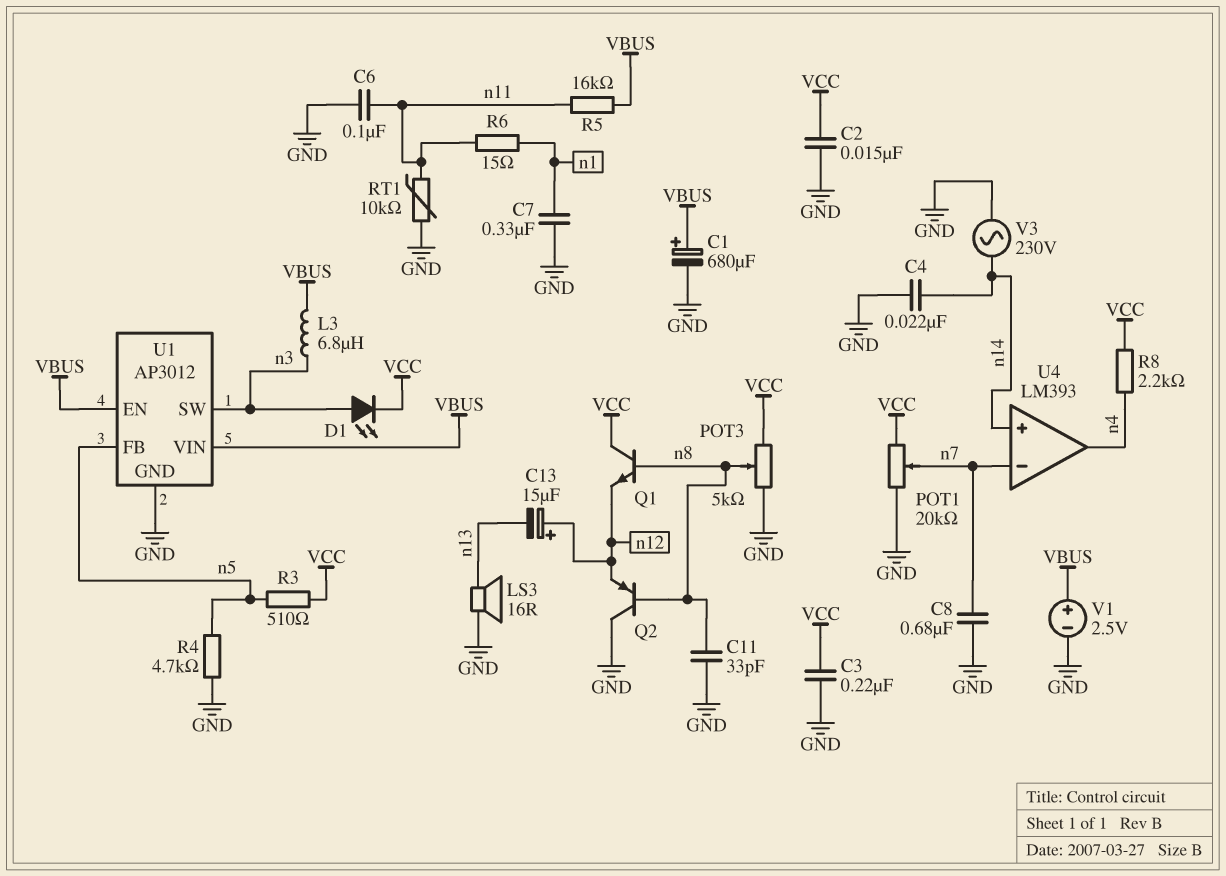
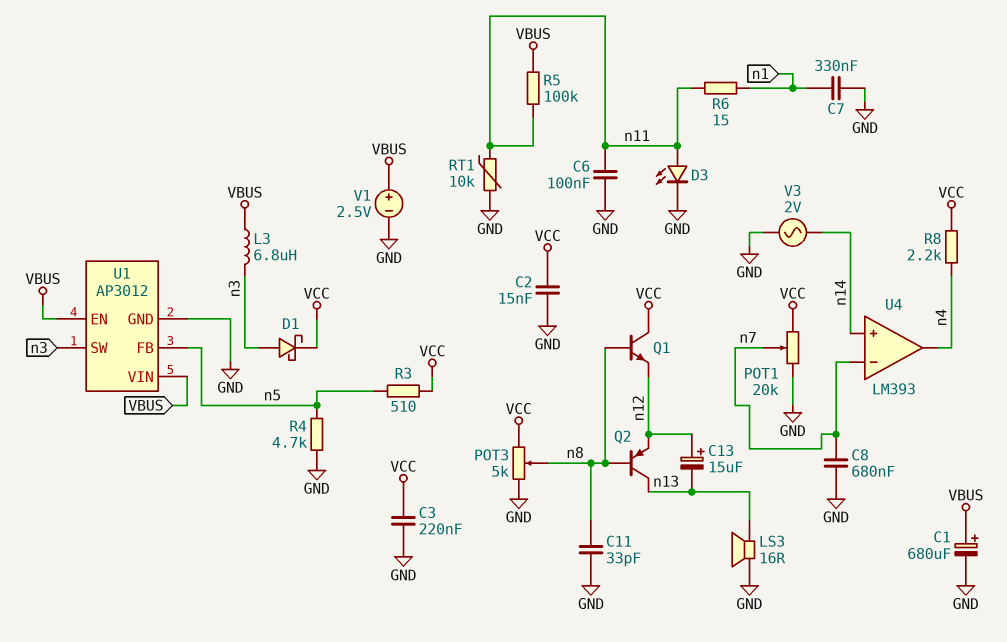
C4: 22nF (GND, n14) -> none
D1: LED (A n3, K VCC) -> schottky (A n3, K VCC)
D3: none -> LED (A n11, K GND)
Q2: PNP (B n8, C GND, E n12) -> PNP (B n8, C n13, E n12)
R5: 16k (VBUS, n11) -> 100k (VBUS, n11)
V3: AC 230V (GND, n14) -> AC 2V (GND, n14)

